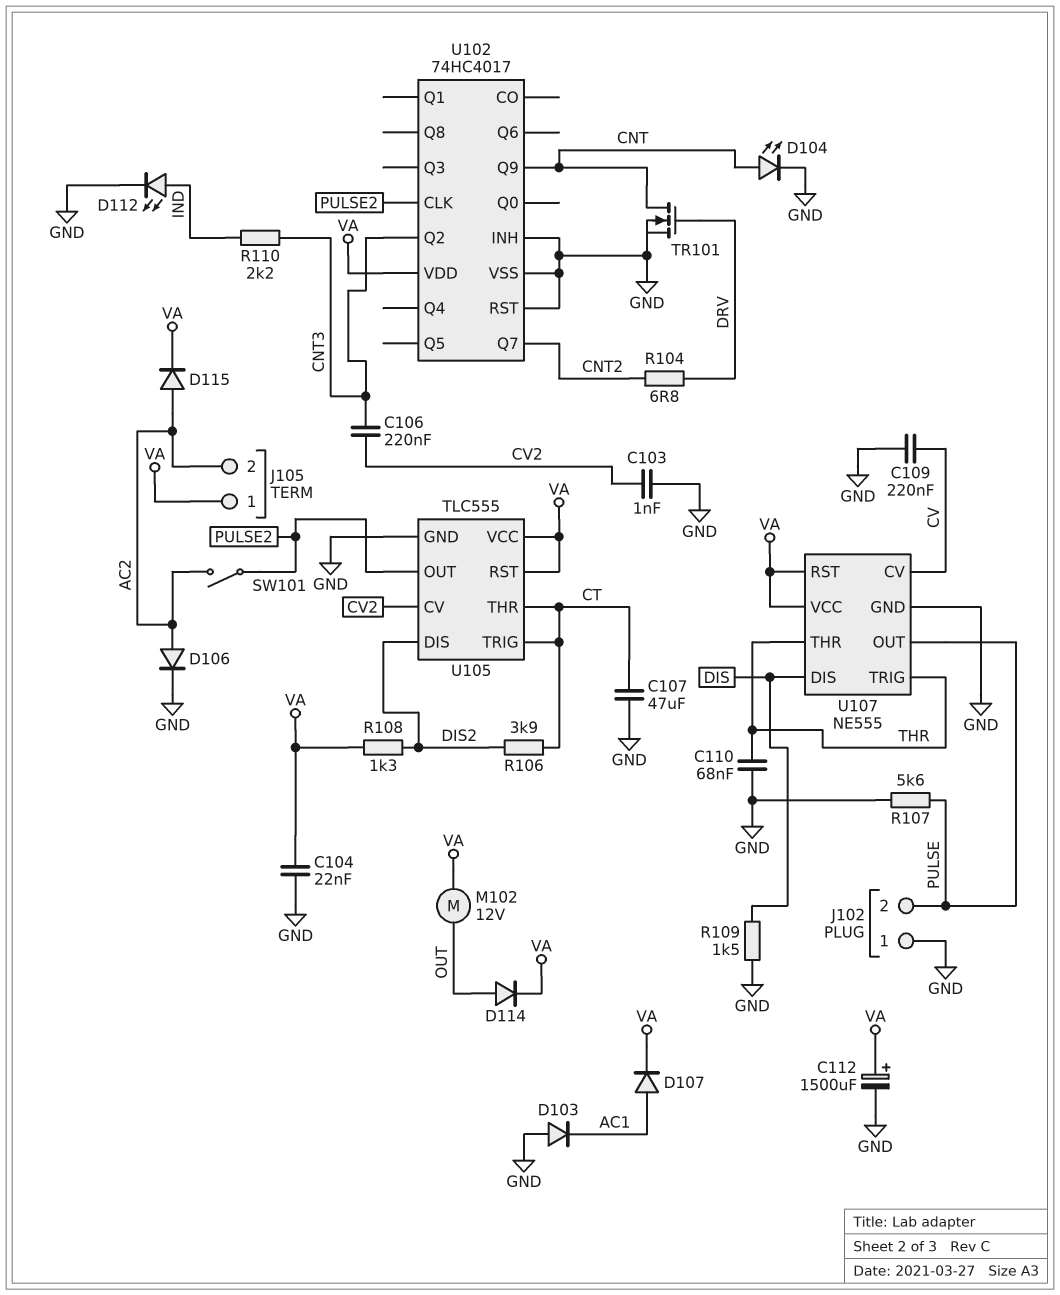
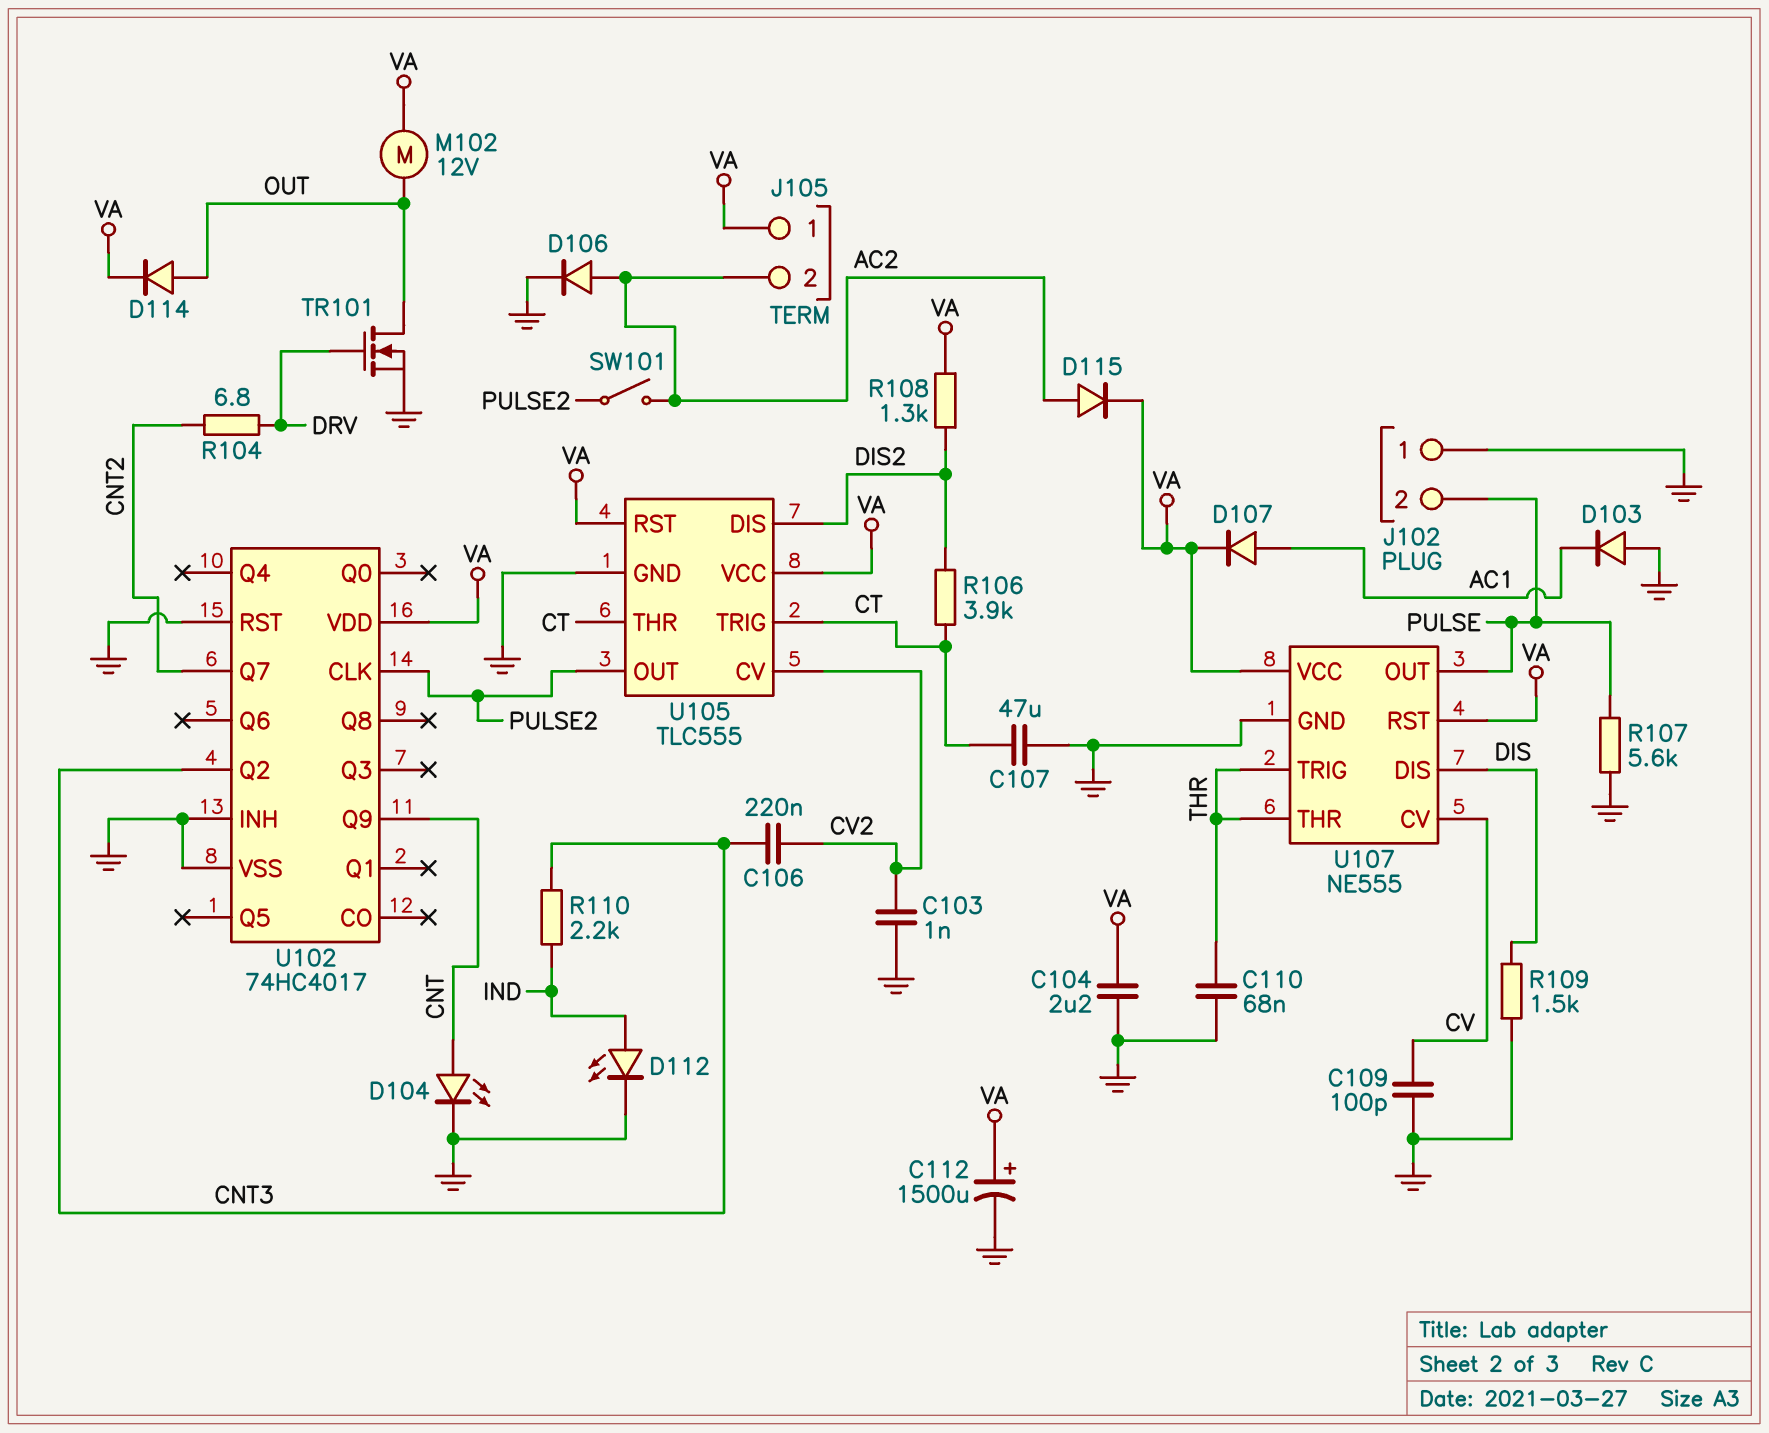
C104: 22nF (GND, VA) -> 2.2uF (GND, VA)
C109: 220nF (CV, GND) -> 100pF (CV, GND)
TR101: NMOS (G DRV, D CNT, S GND) -> NMOS (G DRV, D OUT, S GND)

